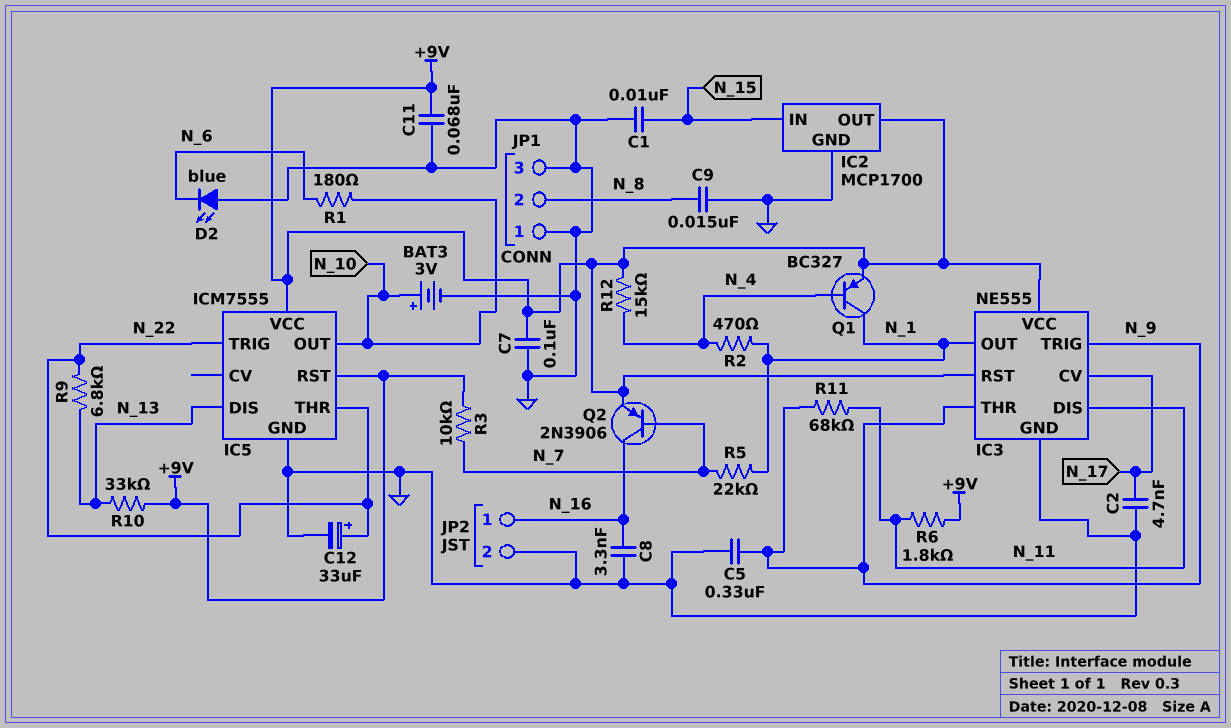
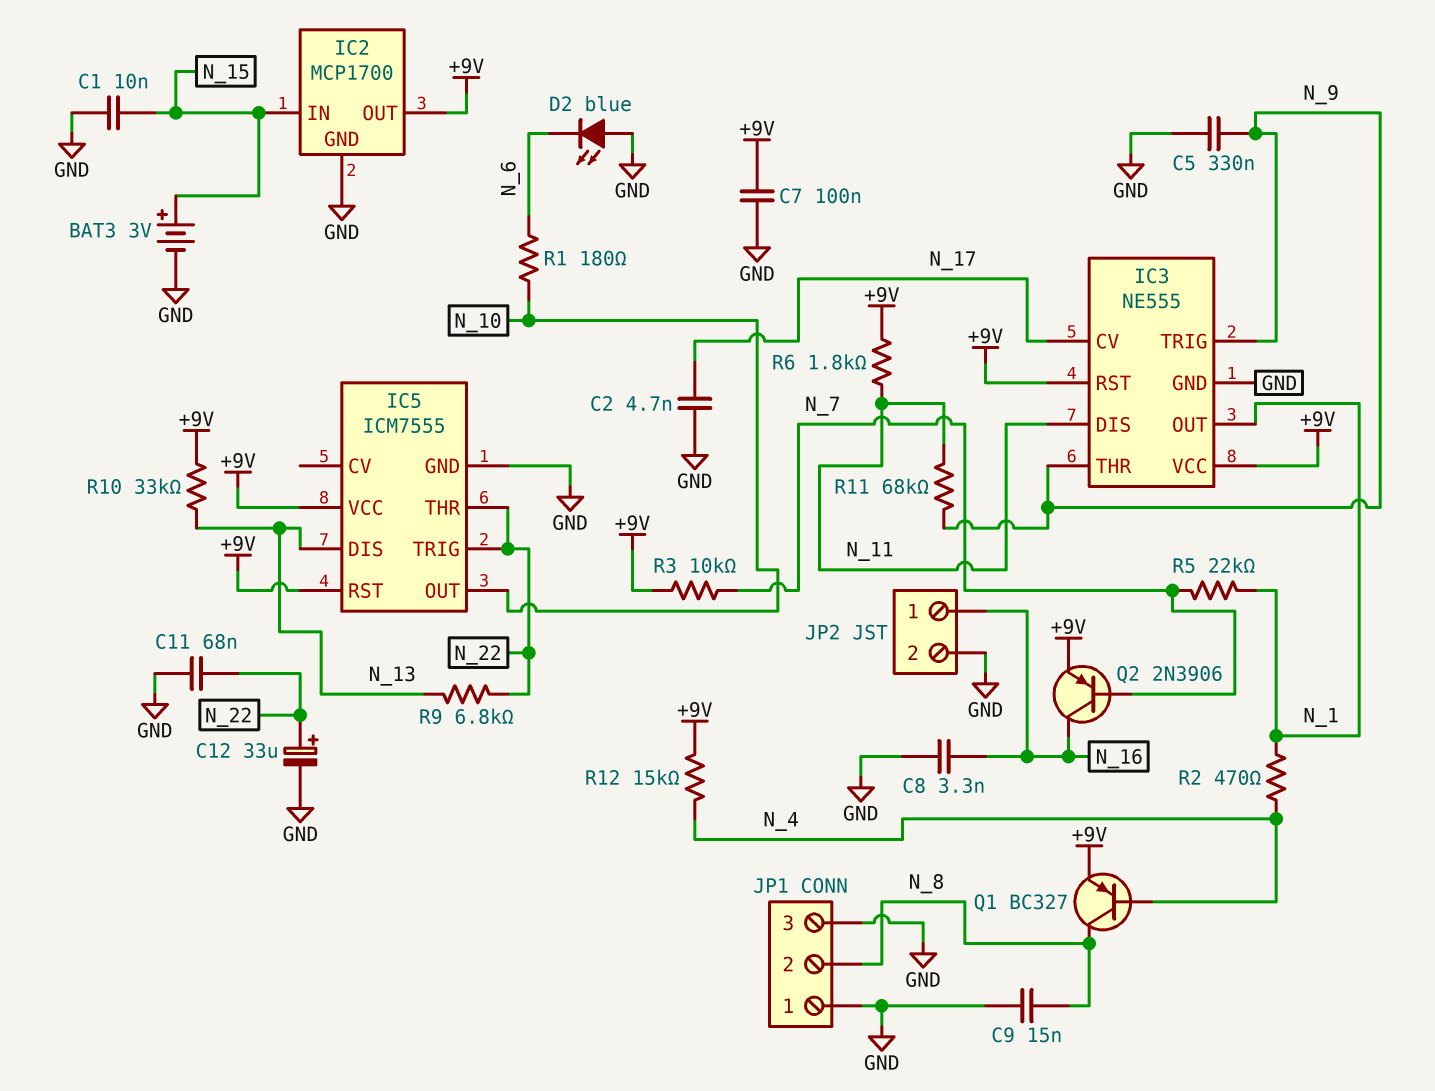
BAT3: 3V (plus N_10, minus GND) -> 3V (plus N_15, minus GND)
C11: 68nF (+9V, GND) -> 68nF (GND, N_22)
Q1: PNP BC327 (B N_4, C N_1, E +9V) -> PNP BC327 (B N_4, C N_8, E +9V)

